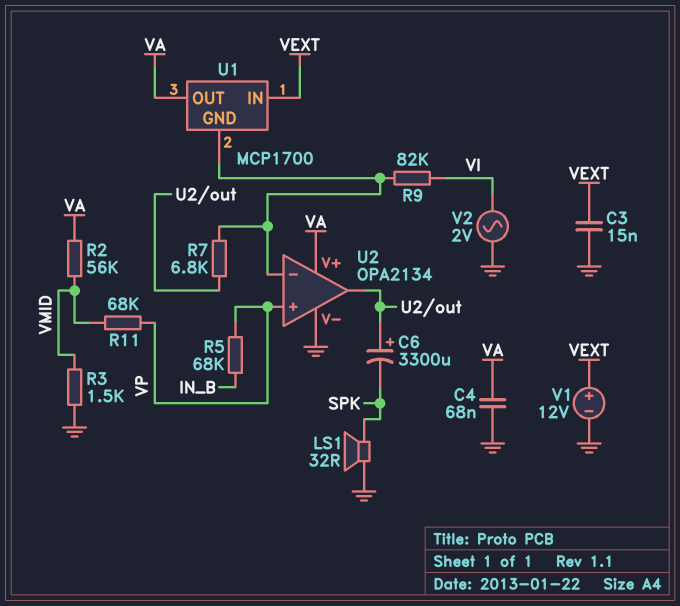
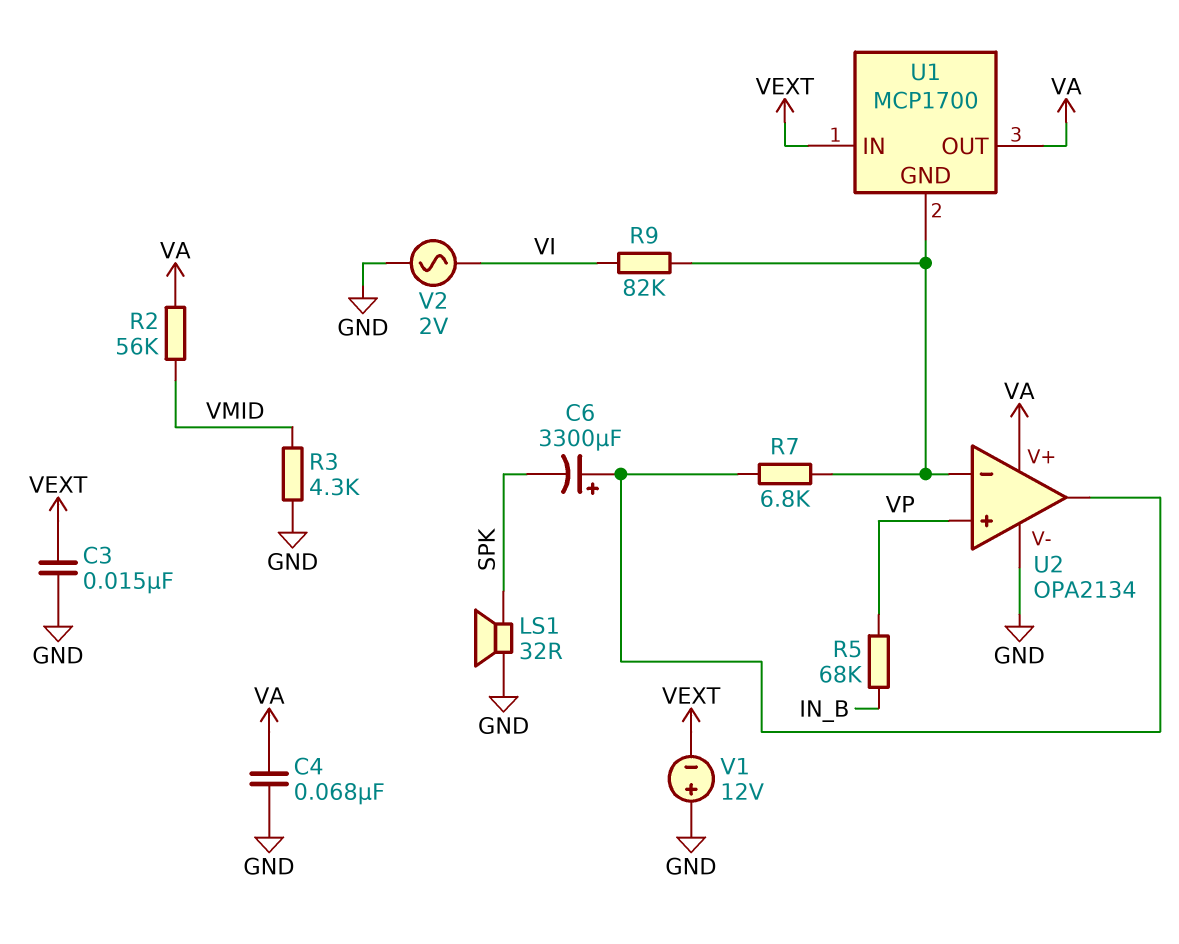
R3: 1.5k (GND, VMID) -> 4.3k (GND, VMID)
R11: 68k (VMID, VP) -> none
V1: 12V (plus VEXT, minus GND) -> 12V (plus GND, minus VEXT)

